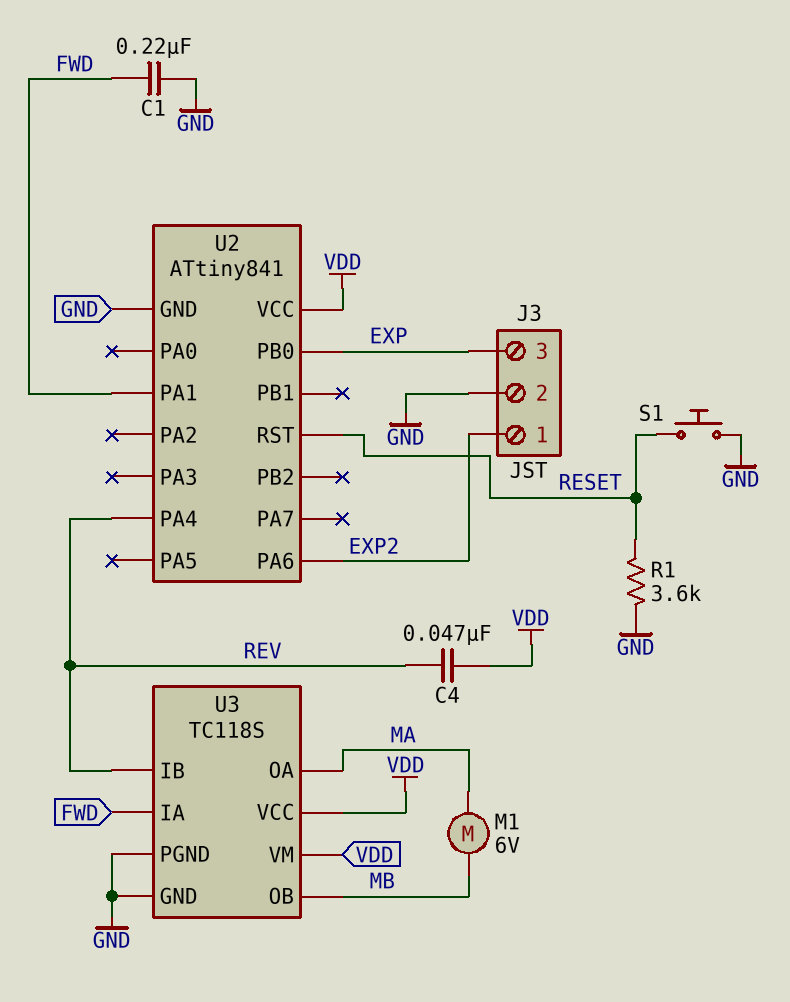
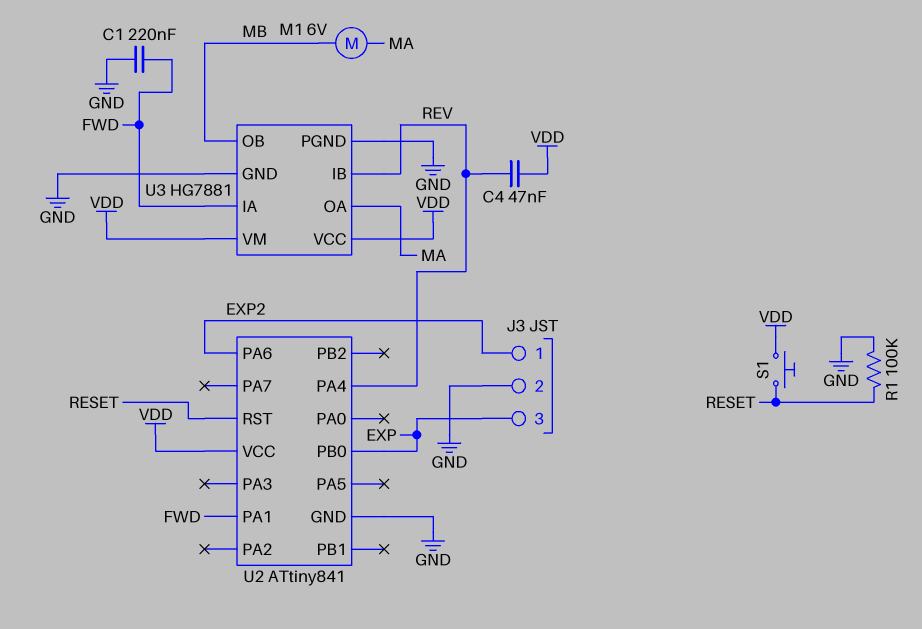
R1: 3.6k (GND, RESET) -> 100k (GND, RESET)
S1: button (GND, RESET) -> button (RESET, VDD)
U3: TC118S -> HG7881

